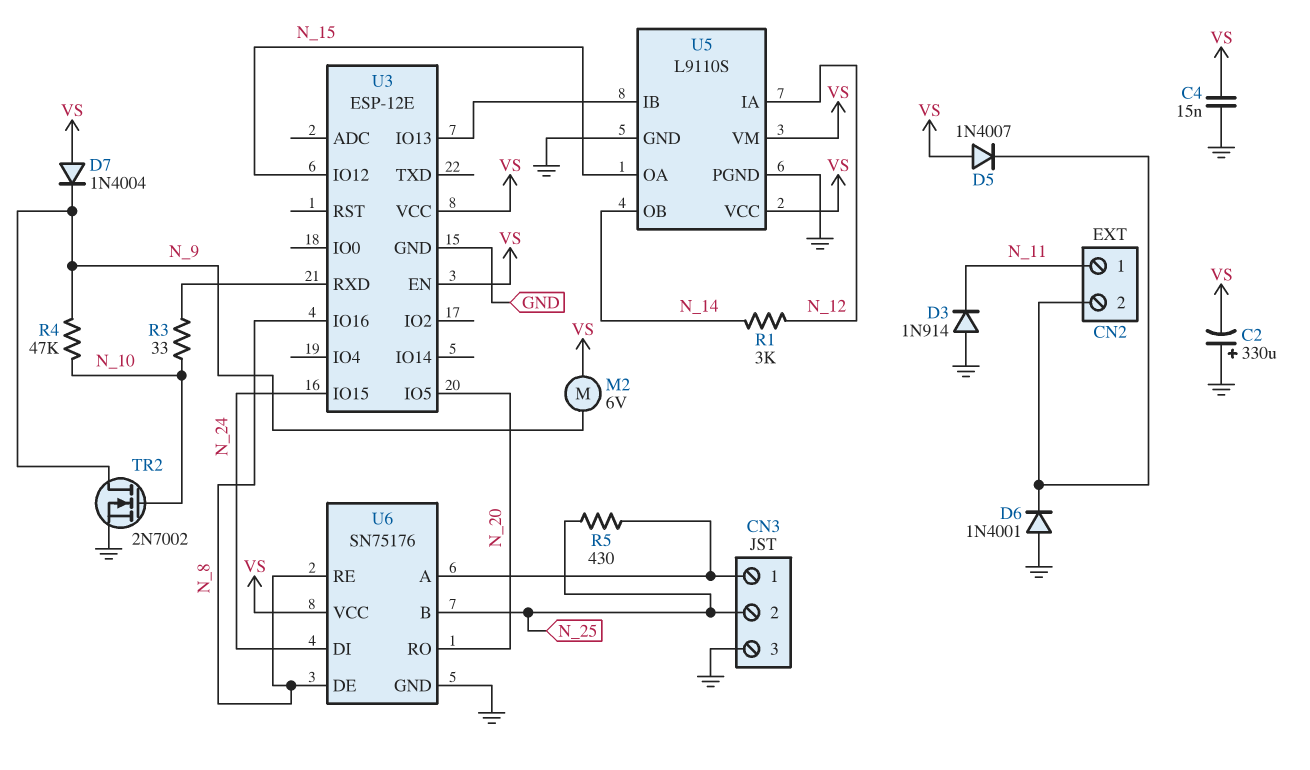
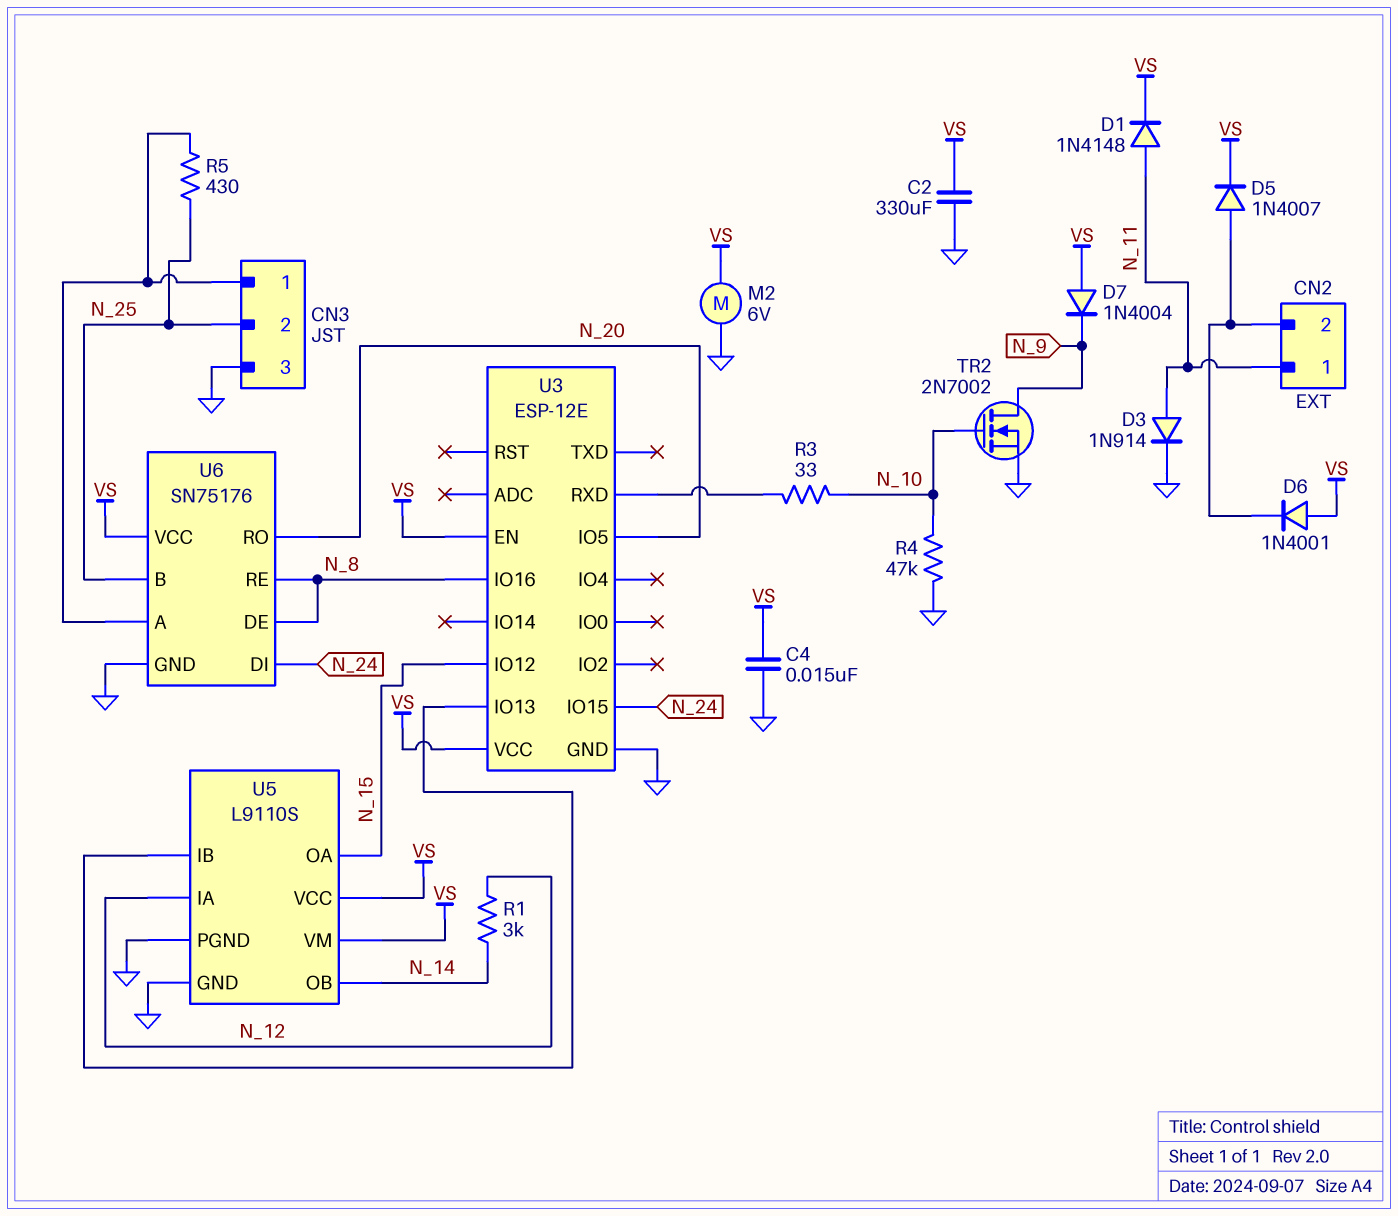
C2: 330uF (plus GND, minus VS) -> 330uF (GND, VS)
D1: none -> diode 1N4148 (A N_11, K VS)
D3: diode 1N914 (A GND, K N_11) -> diode 1N914 (A N_11, K GND)
D5: diode 1N4007 (A VS, K CN2/2) -> diode 1N4007 (A CN2/2, K VS)
D6: diode 1N4001 (A GND, K CN2/2) -> diode 1N4001 (A VS, K CN2/2)
M2: motor 6V (N_9, VS) -> motor 6V (GND, VS)
R4: 47k (N_9, N_10) -> 47k (GND, N_10)

